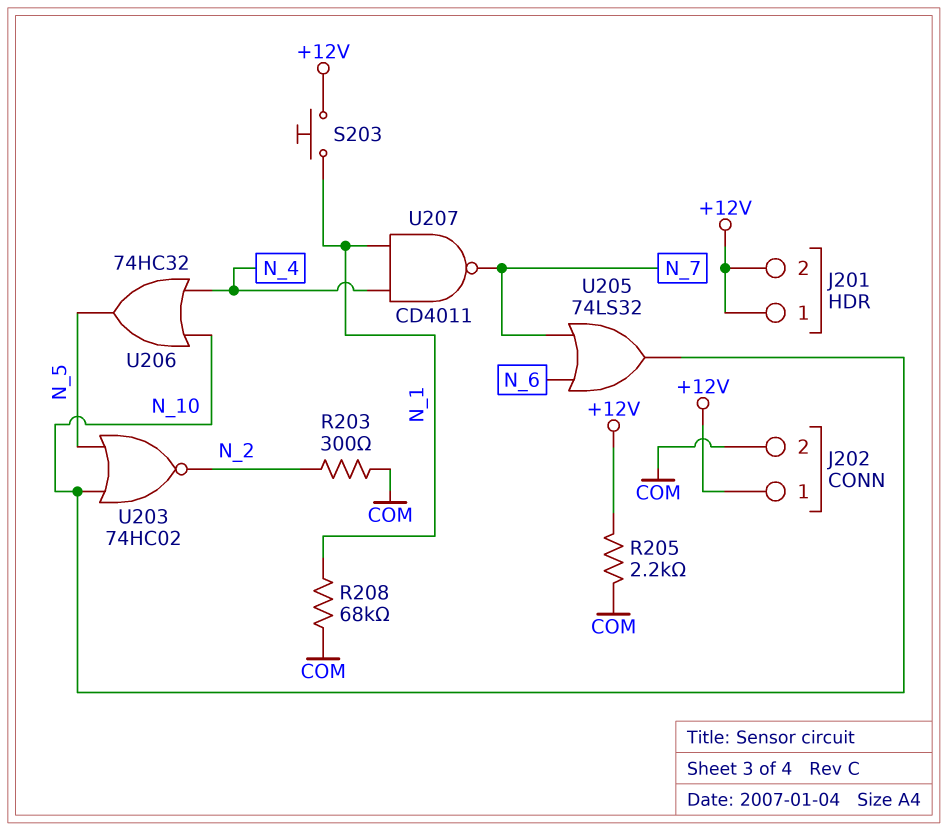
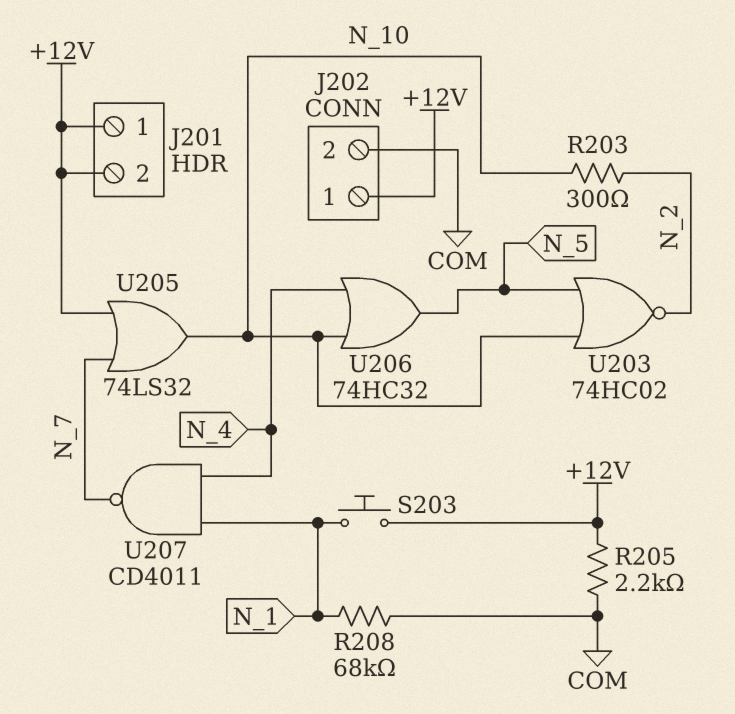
R203: 300 (COM, N_2) -> 300 (N_2, N_10)
U205: OR 74LS32 (in N_6, in N_7, out N_10) -> OR 74LS32 (in +12V, in N_7, out N_10)

